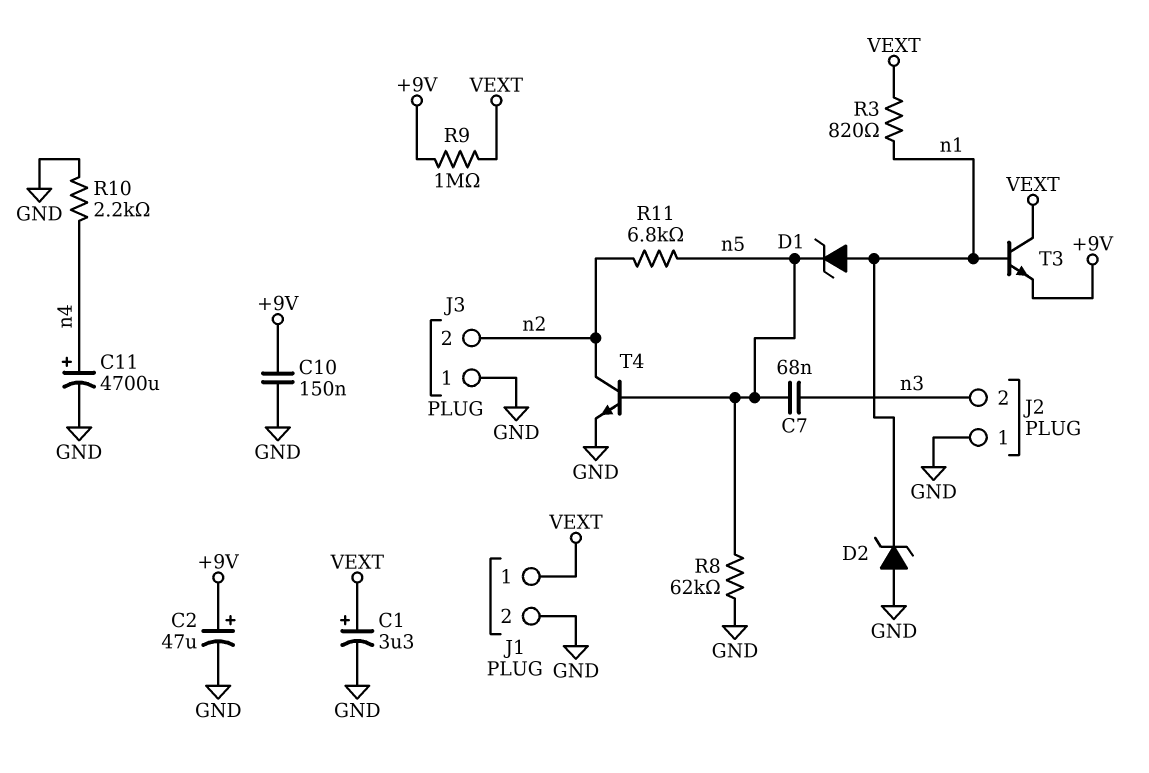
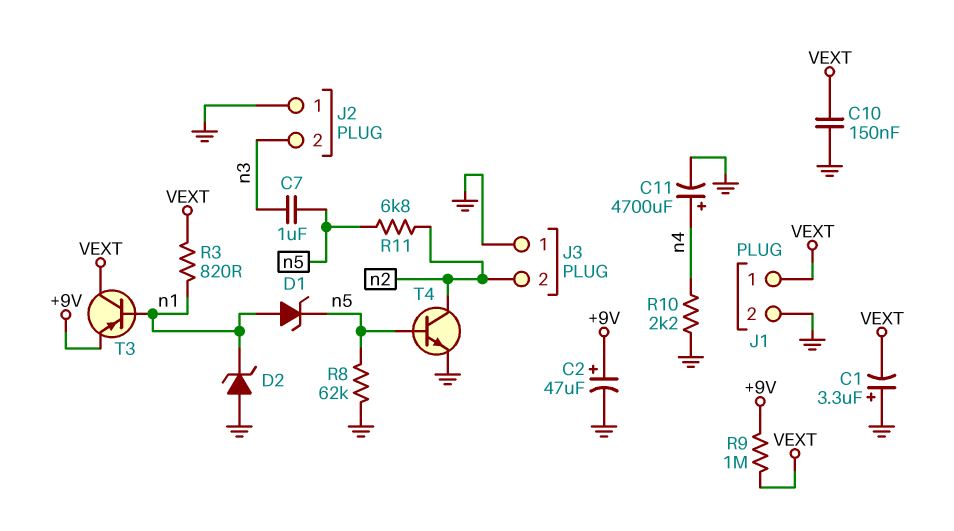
C1: 3.3uF (plus VEXT, minus GND) -> 3.3uF (plus GND, minus VEXT)
C7: 68nF (n3, n5) -> 1uF (n3, n5)
C10: 150nF (+9V, GND) -> 150nF (GND, VEXT)
T3: NPN (B n1, C VEXT, E +9V) -> PNP (B n1, C VEXT, E +9V)

